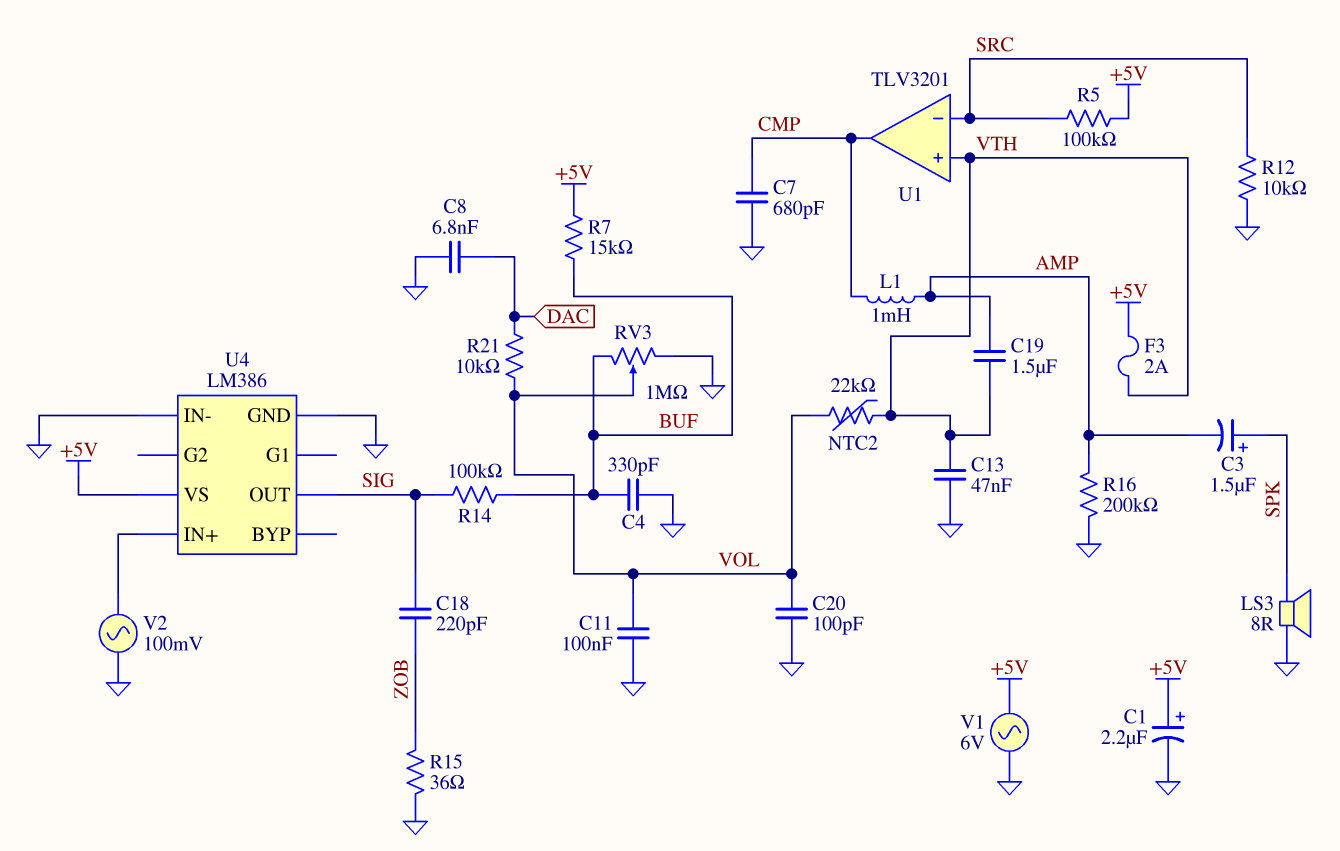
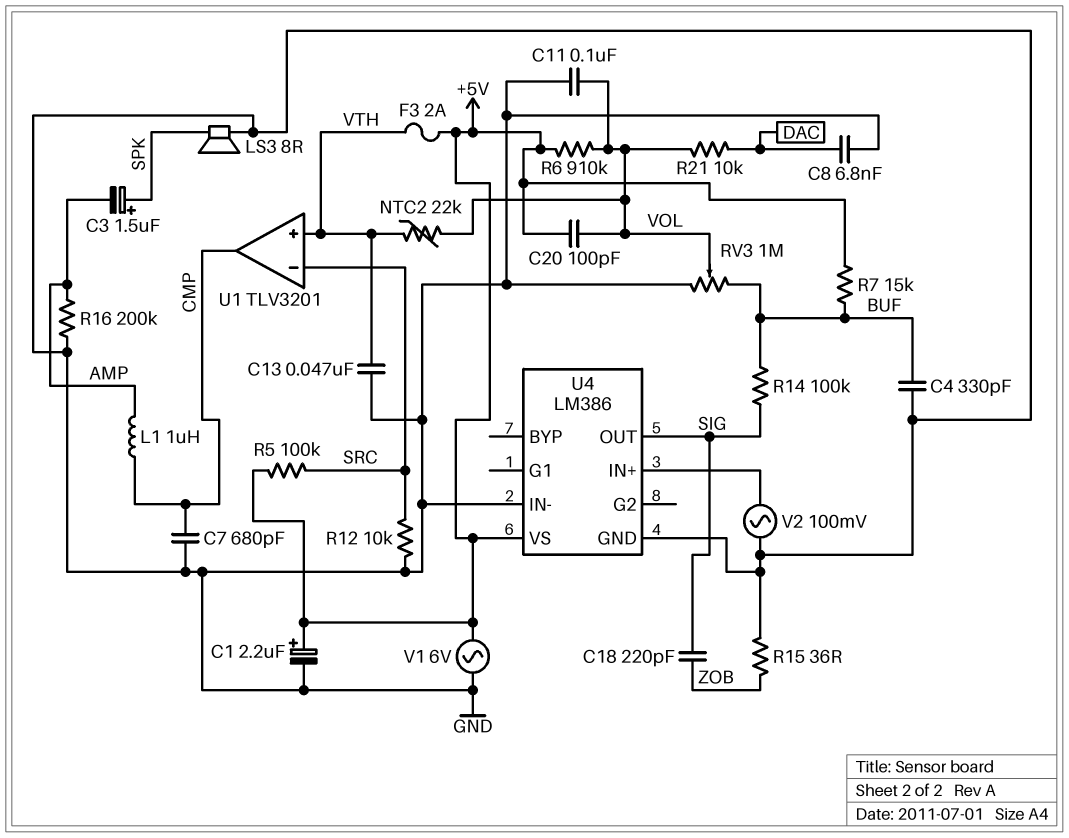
C19: 1.5uF (AMP, VTH) -> none
C20: 100pF (GND, VOL) -> 100pF (+5V, VOL)
L1: 1mH (AMP, CMP) -> 1uH (AMP, CMP)
R6: none -> 910k (+5V, VOL)

